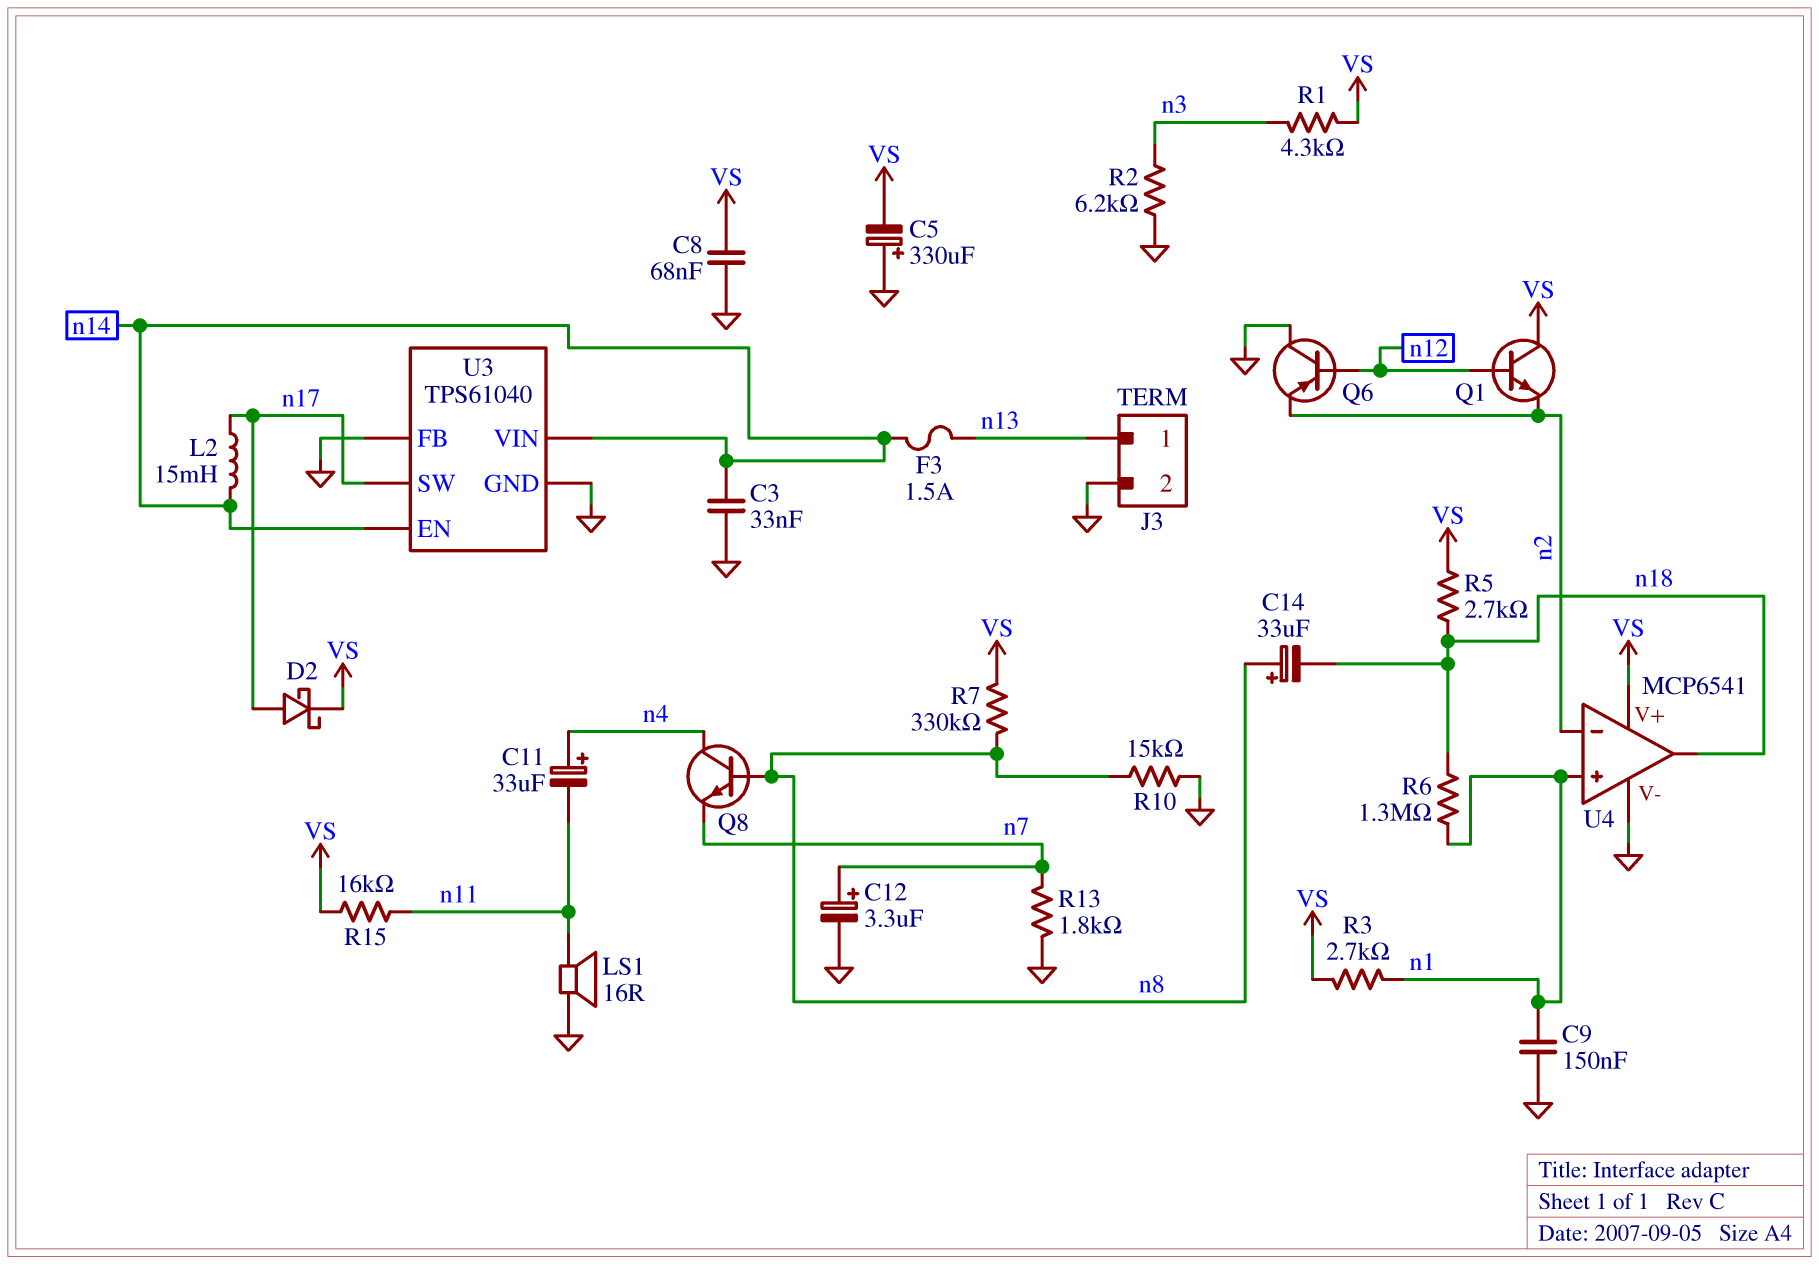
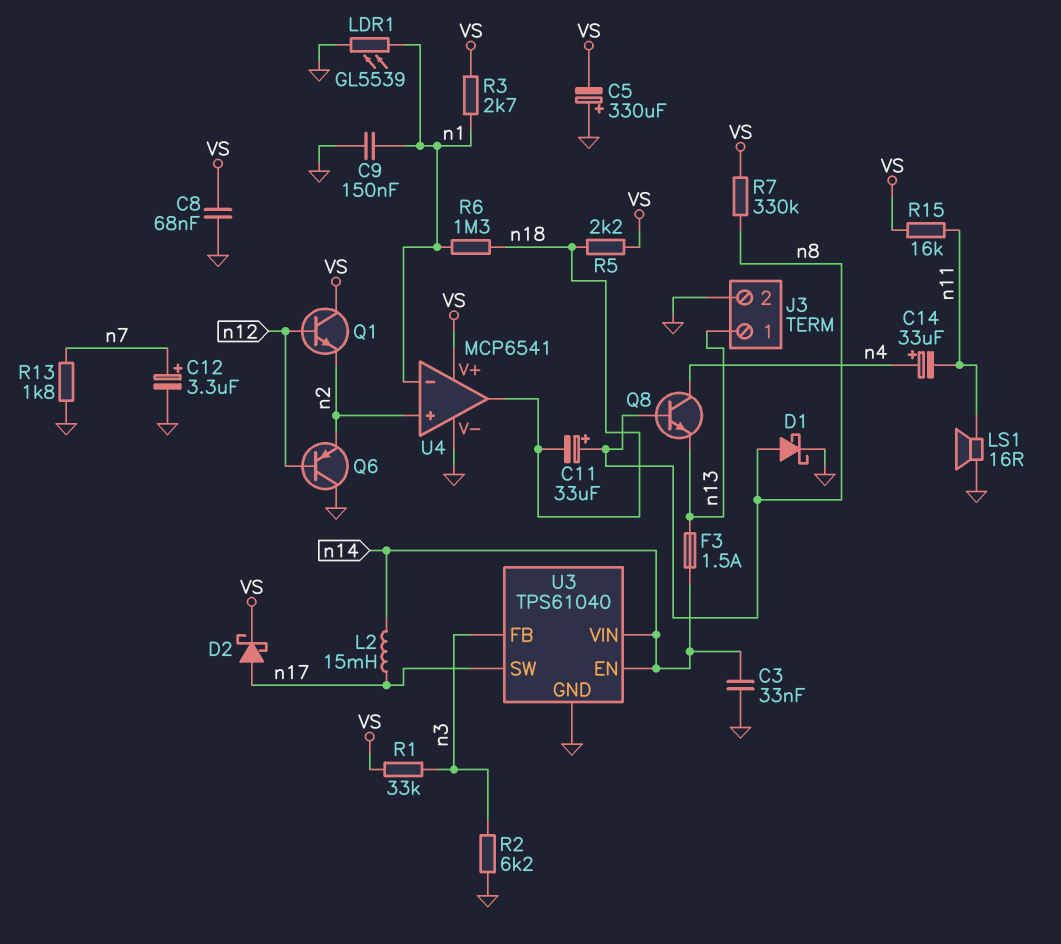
C11: 33uF (plus n4, minus n11) -> 33uF (plus n8, minus n18)
C14: 33uF (plus n8, minus n18) -> 33uF (plus n4, minus n11)
D1: none -> schottky (A n8, K GND)
LDR1: none -> GL5539 (GND, n1)
Q8: NPN (B n8, C n4, E n7) -> NPN (B n8, C n4, E n13)
R1: 4.3k (VS, n3) -> 33k (VS, n3)
R5: 2.7k (VS, n18) -> 2.2k (VS, n18)
R10: 15k (GND, n8) -> none
U3 pin FB: GND -> n3
U4 pin in+: n1 -> n2
U4 pin in-: n2 -> n1

